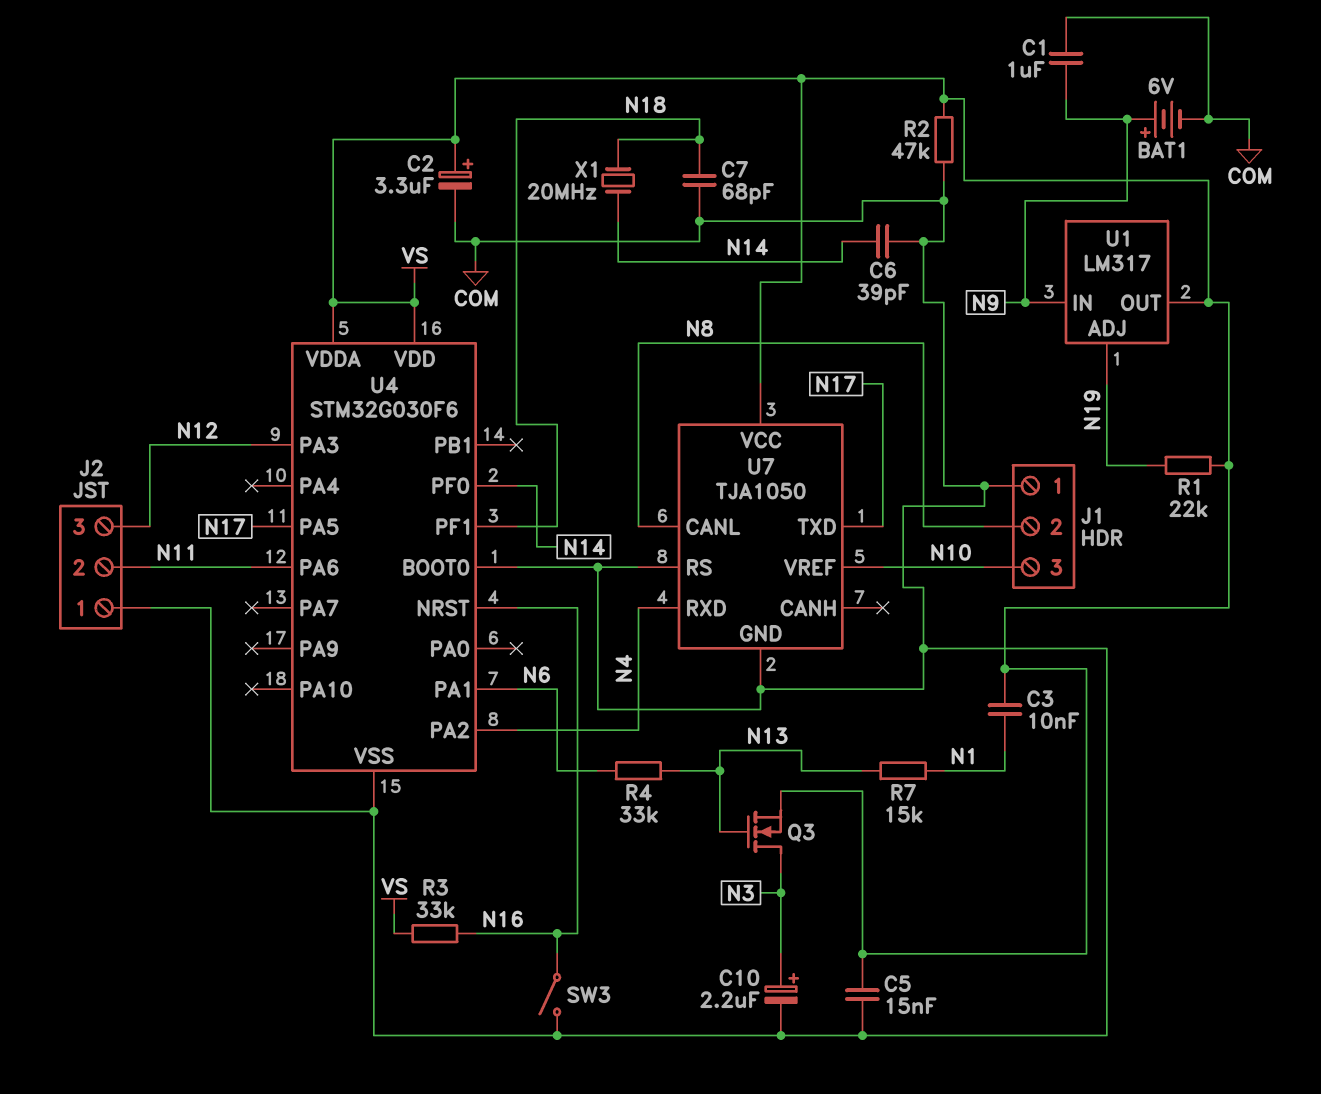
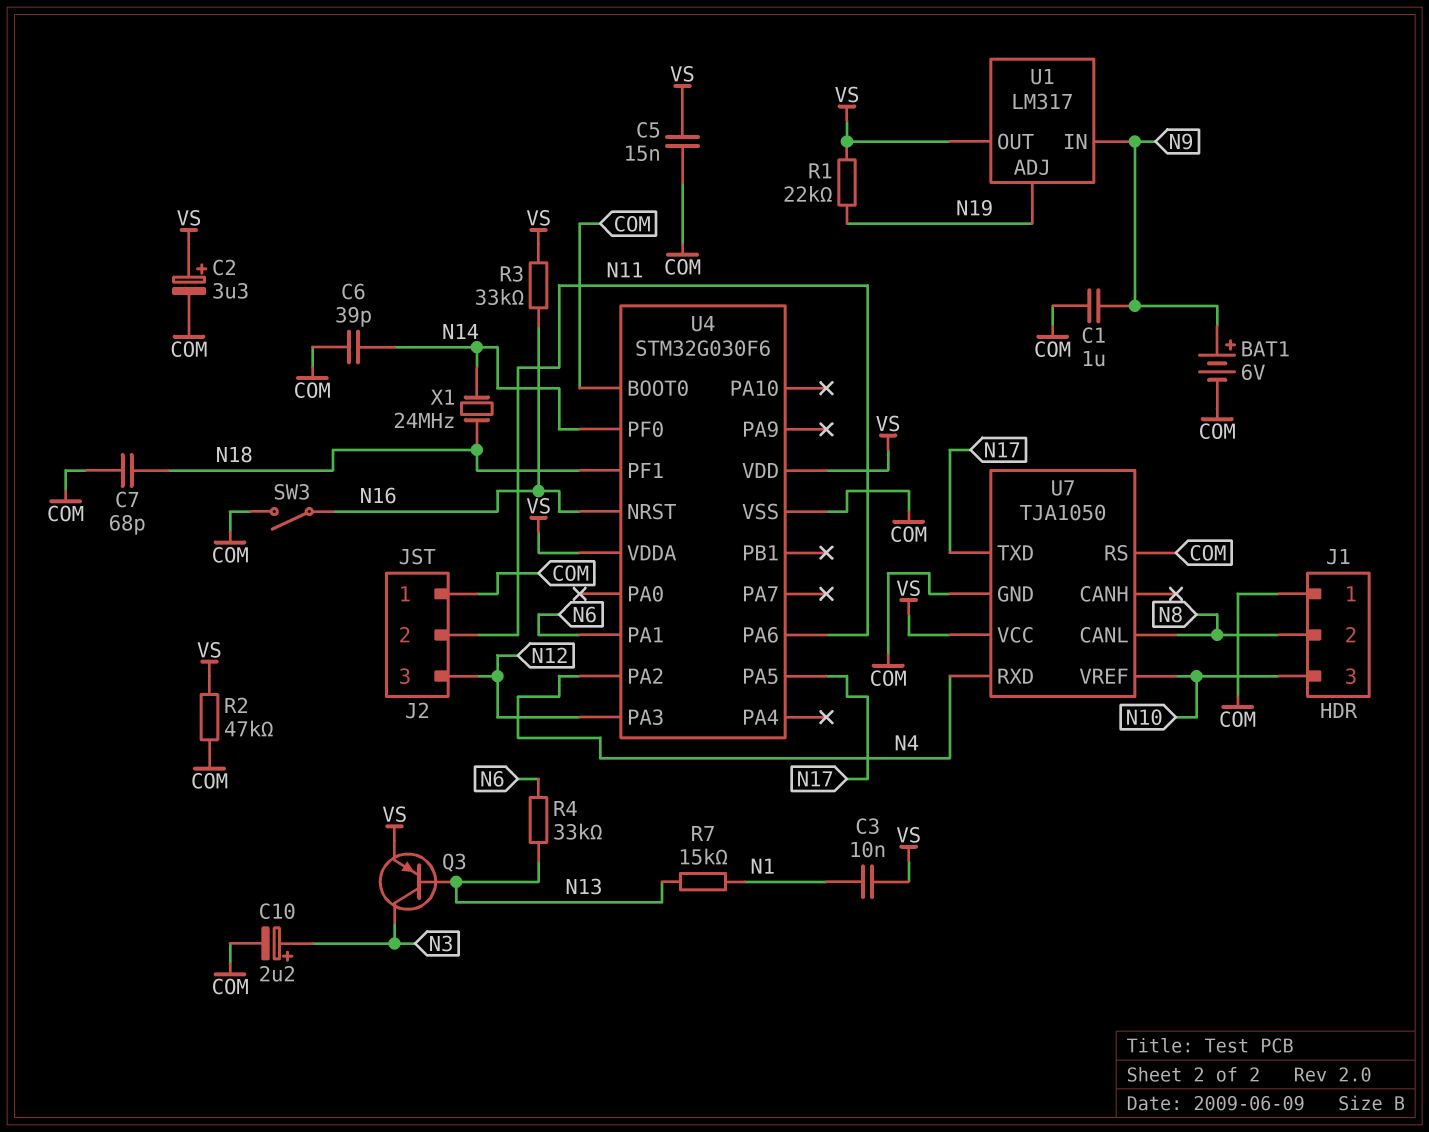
Q3: NMOS (G N13, D N3, S VS) -> PNP (B N13, C N3, E VS)
X1: 20MHz (N14, N18) -> 24MHz (N14, N18)

